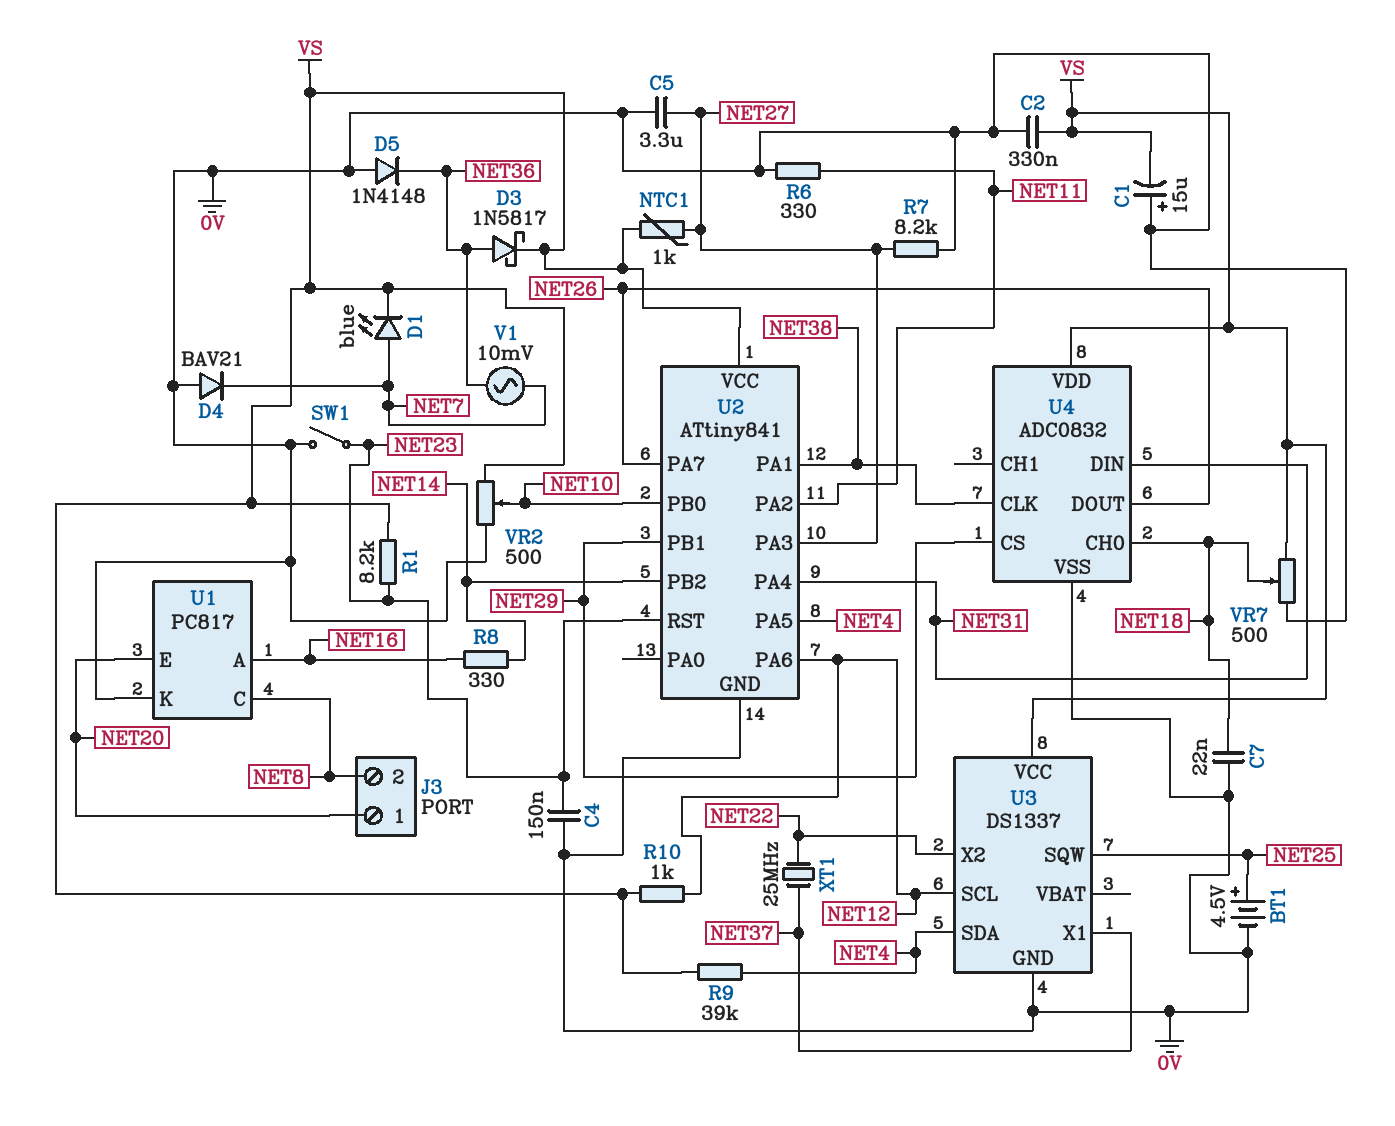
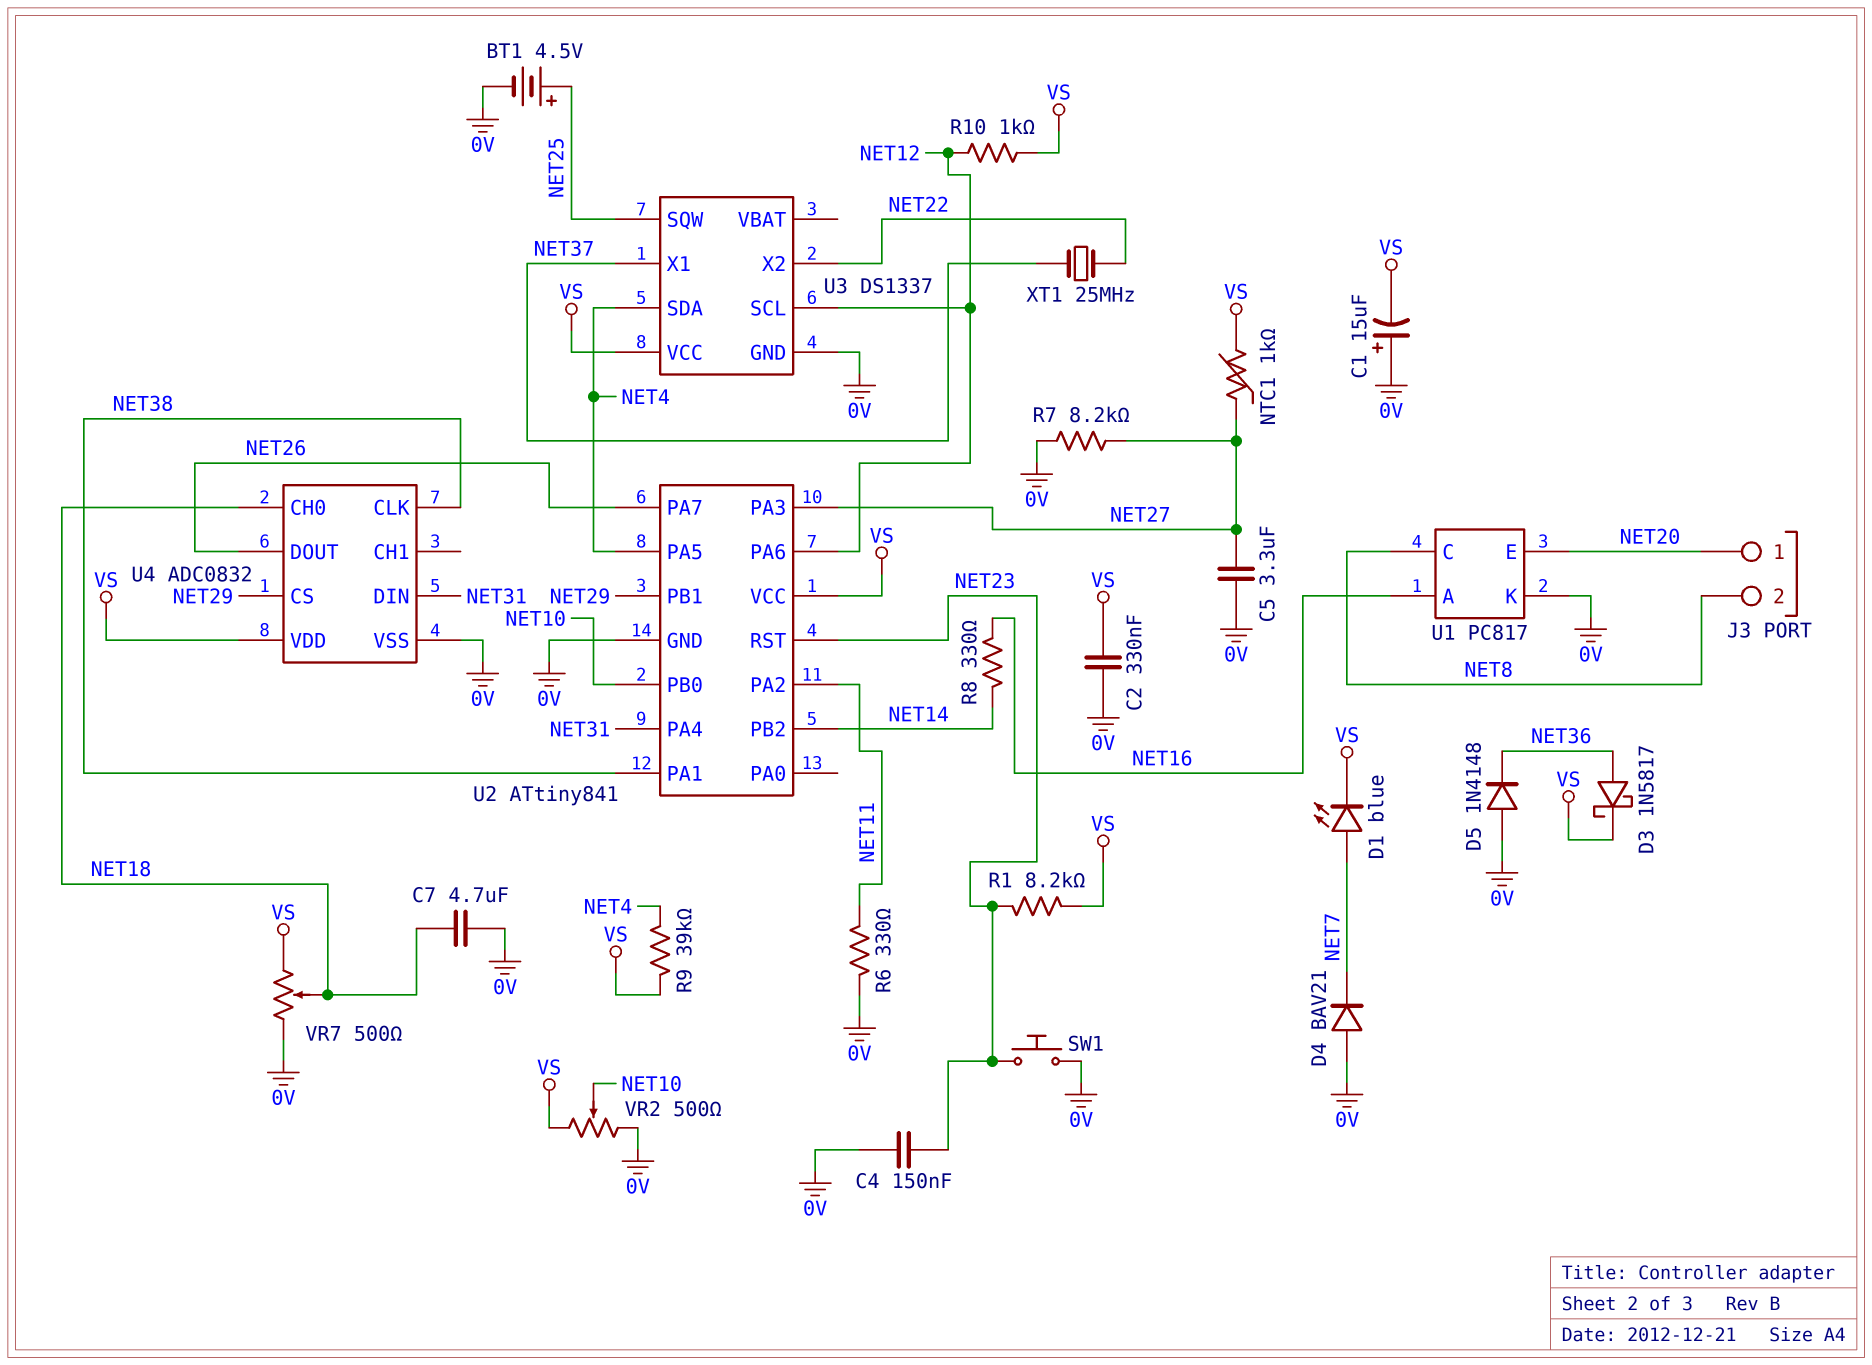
C7: 22nF (0V, NET18) -> 4.7uF (0V, NET18)
SW1: switch (0V, NET23) -> button (0V, NET23)
V1: AC 10mV (NET7, NET36) -> none

